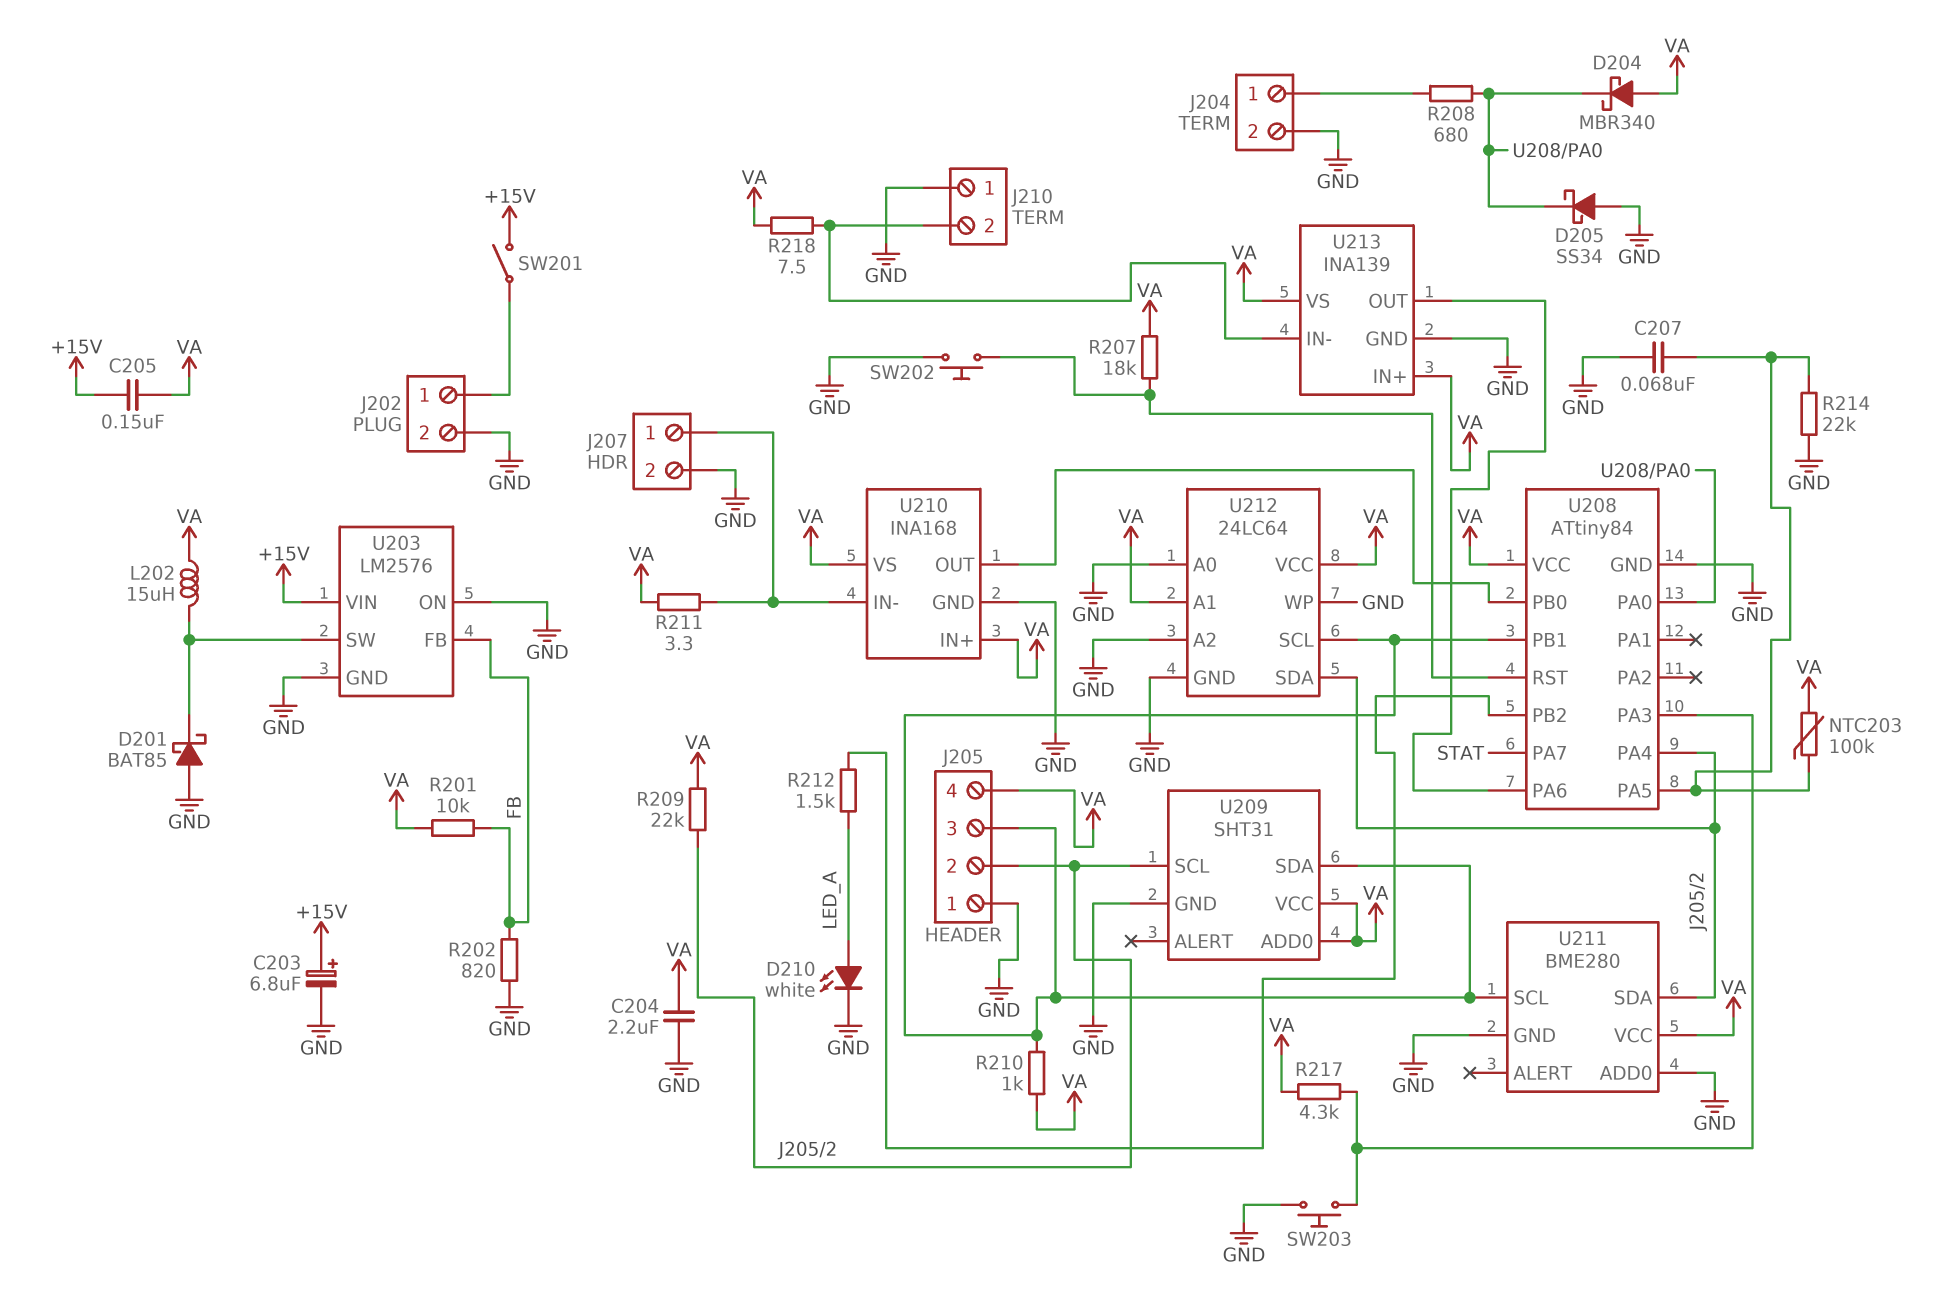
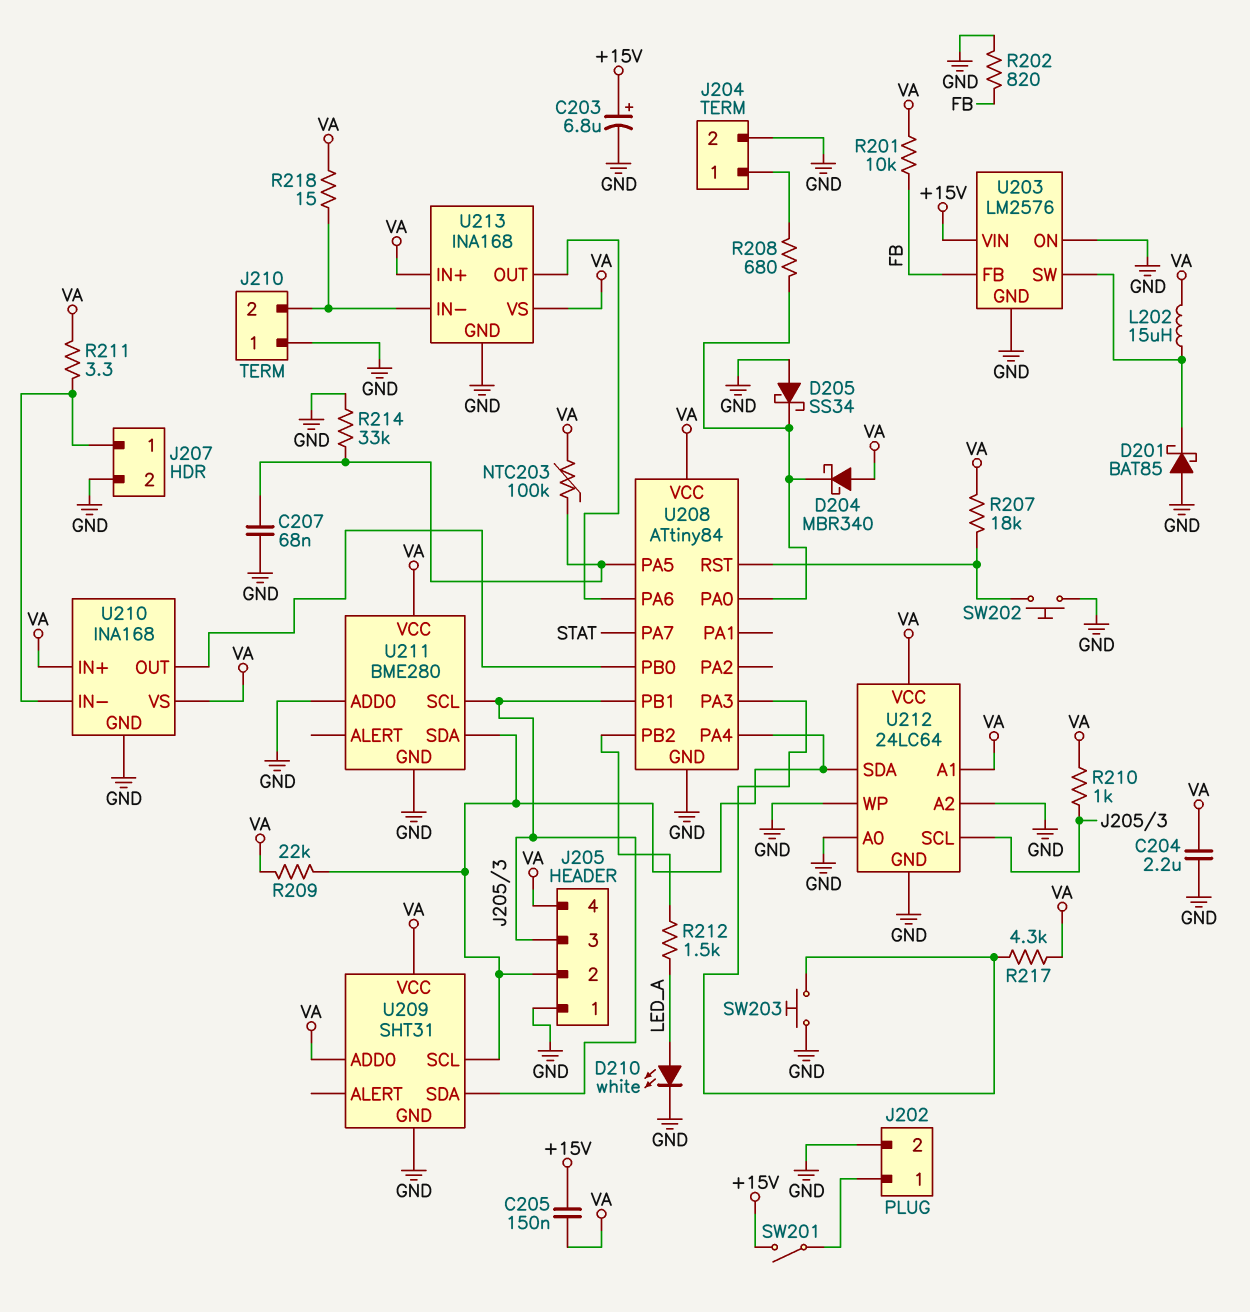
R214: 22k (GND, U208/PA5) -> 33k (GND, U208/PA5)
R218: 7.5 (J210/2, VA) -> 15 (J210/2, VA)
U213: INA139 -> INA168

